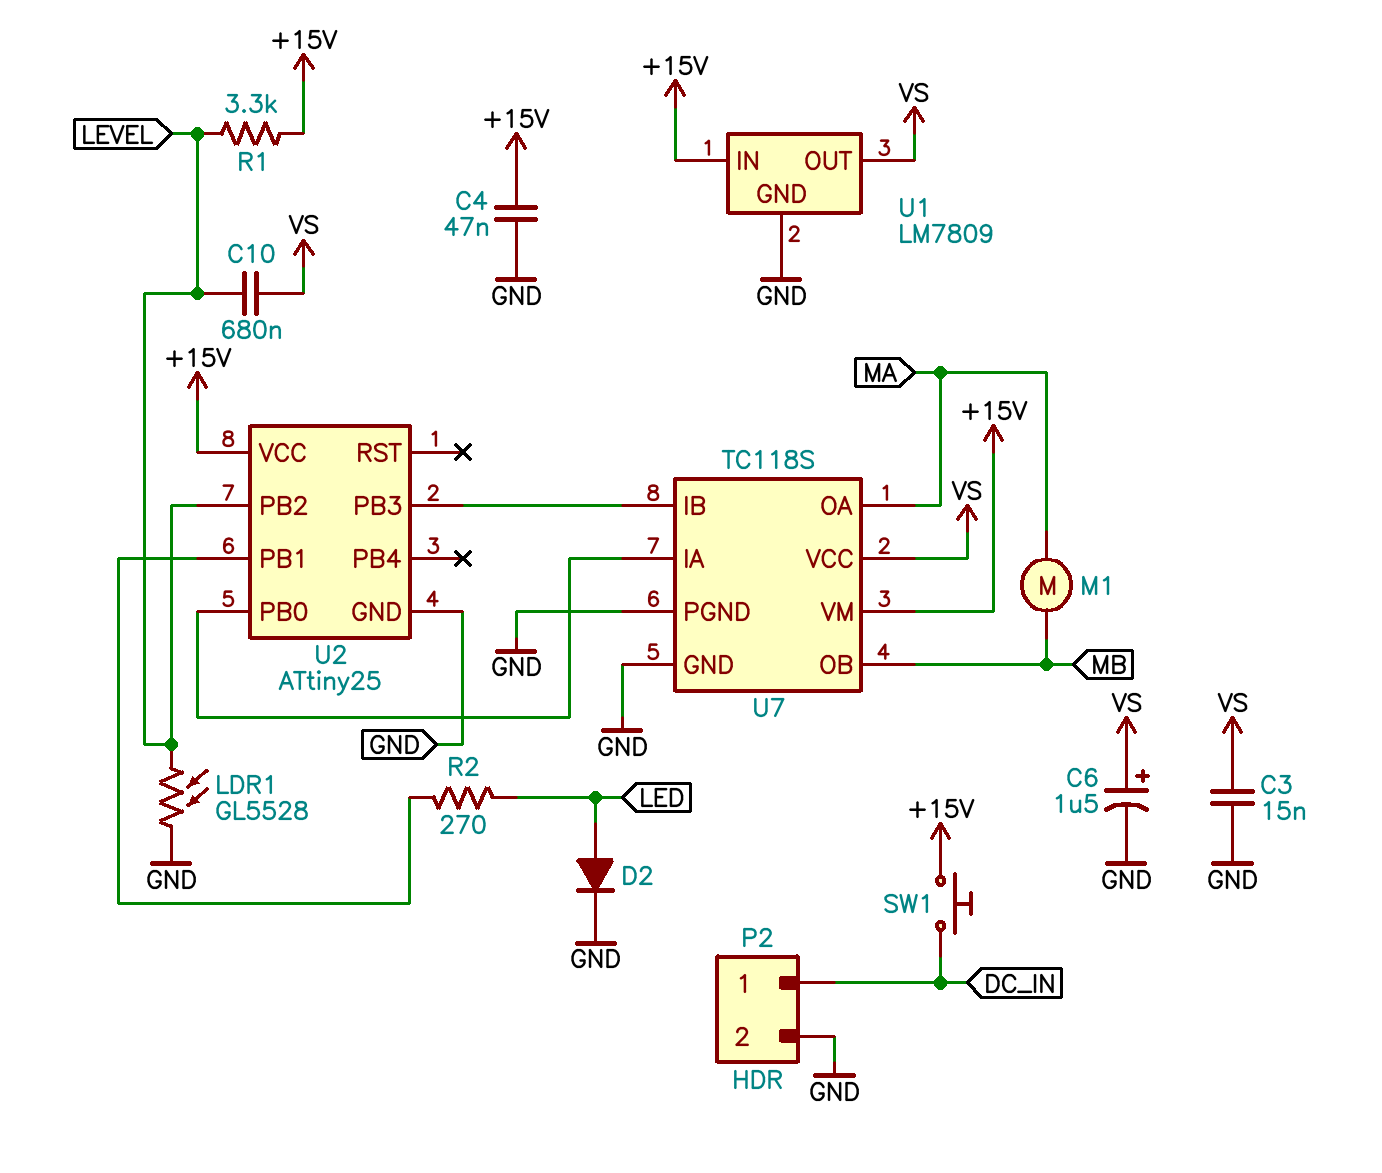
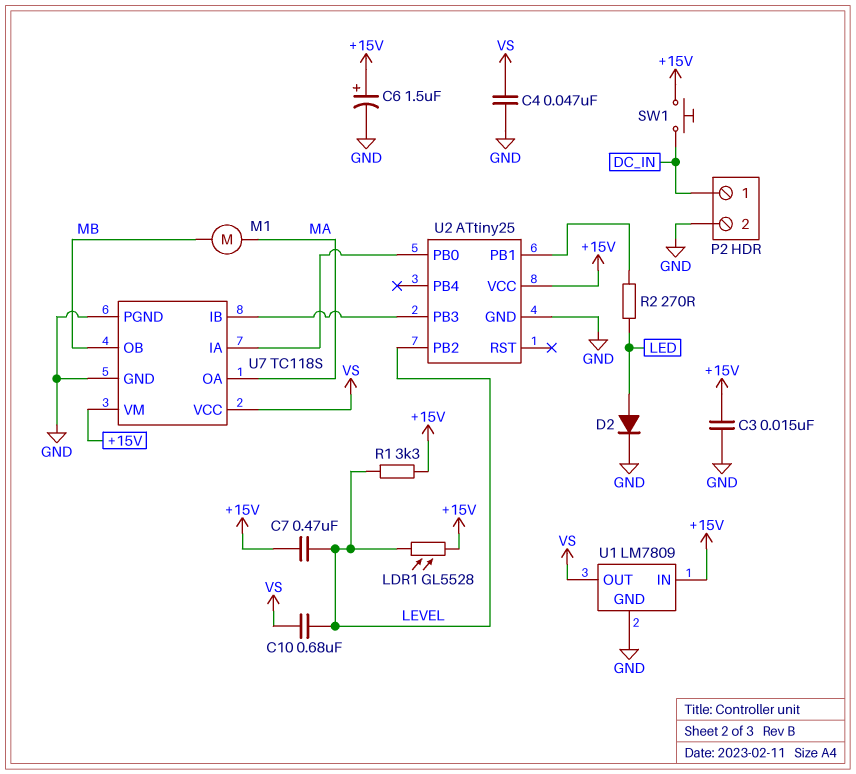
C3: 15nF (GND, VS) -> 15nF (+15V, GND)
C4: 47nF (+15V, GND) -> 47nF (GND, VS)
C6: 1.5uF (plus VS, minus GND) -> 1.5uF (plus +15V, minus GND)
C7: none -> 470nF (+15V, LEVEL)
LDR1: GL5528 (GND, LEVEL) -> GL5528 (+15V, LEVEL)

